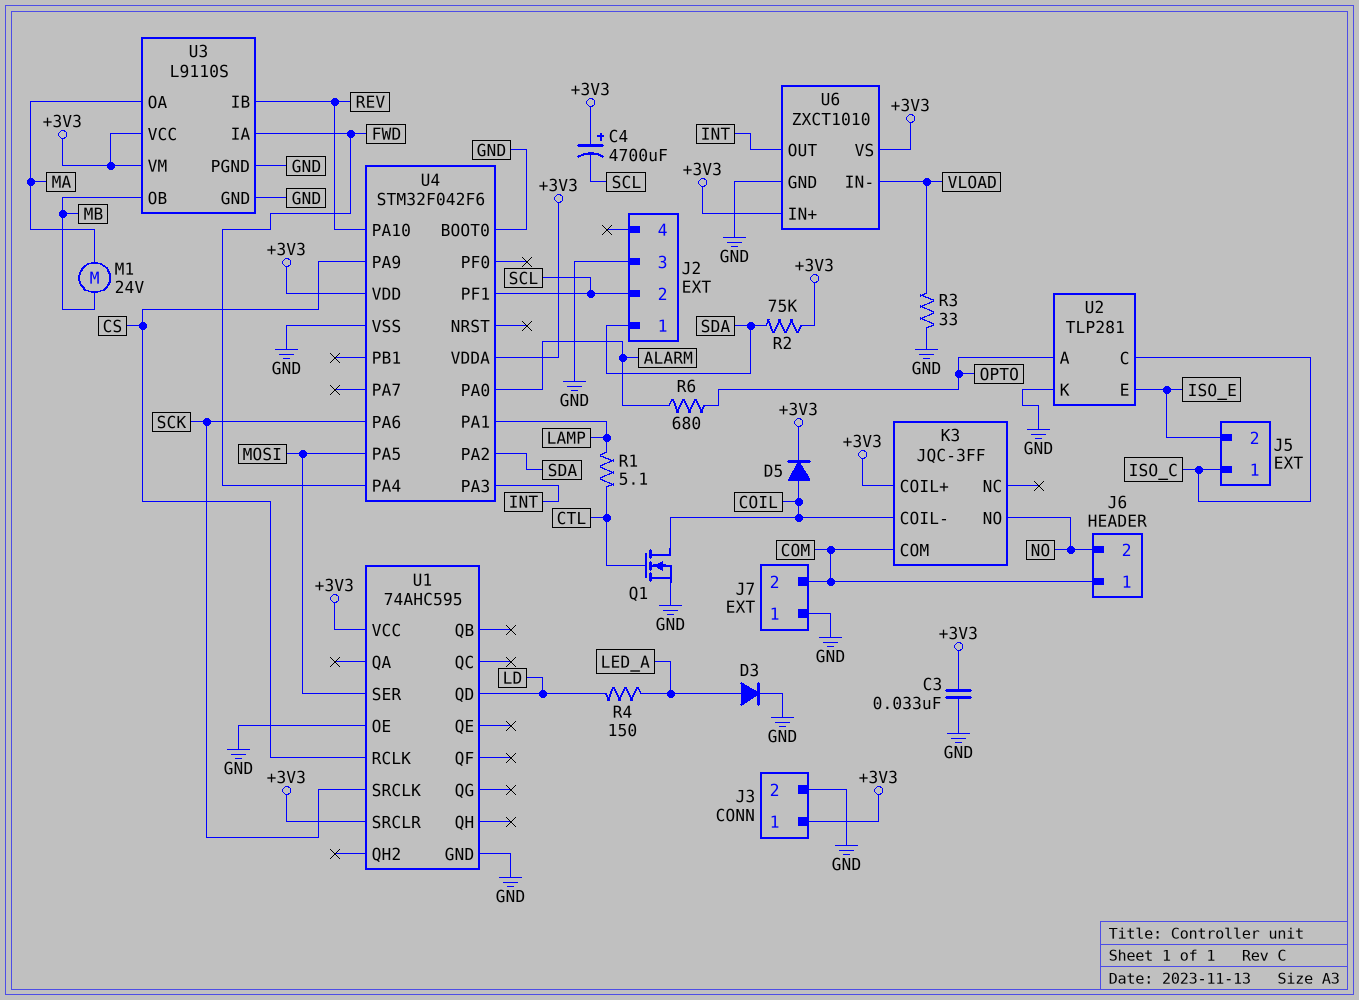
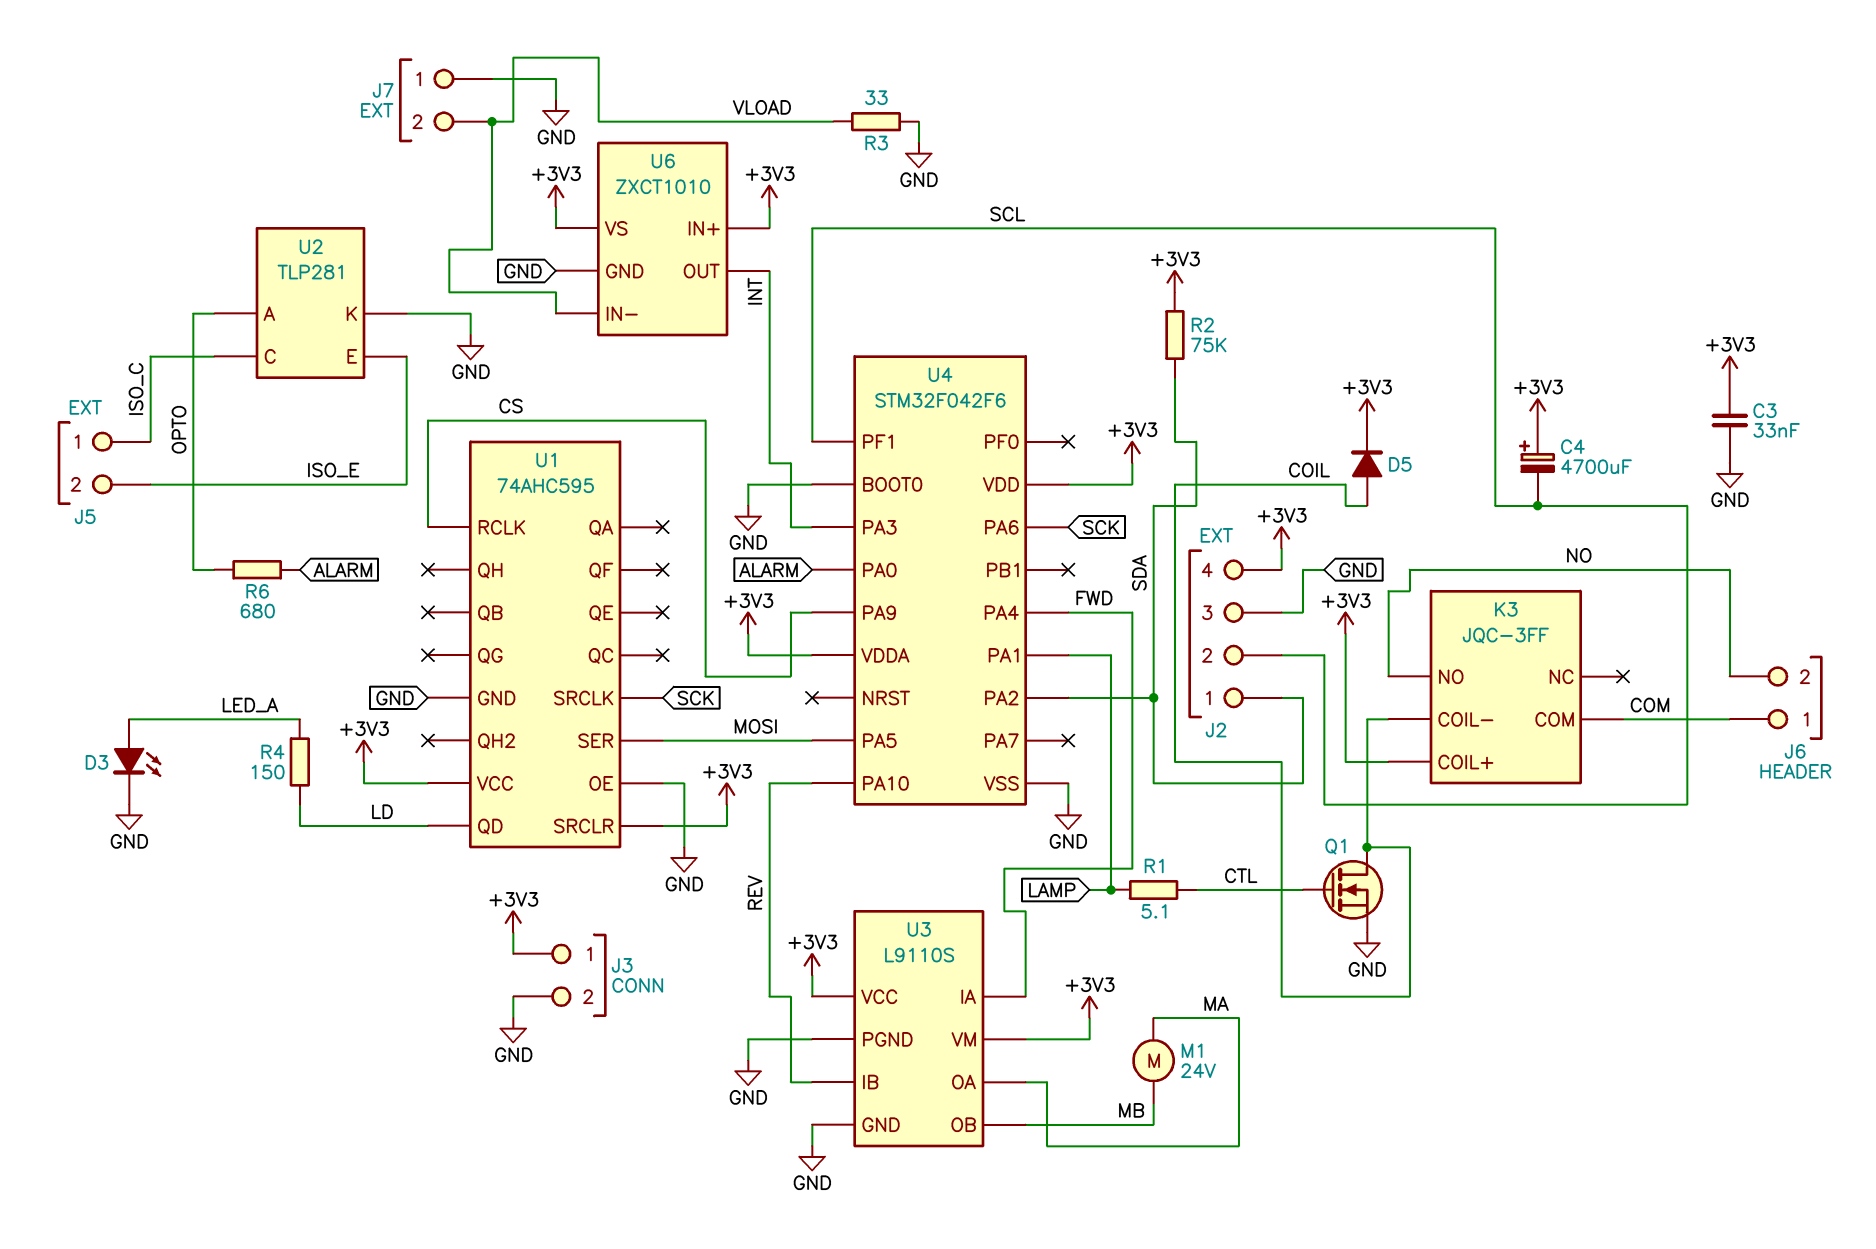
D3: diode (A LED_A, K GND) -> LED (A LED_A, K GND)
J2 pin 4: none -> +3V3
J7 pin 2: COM -> VLOAD

